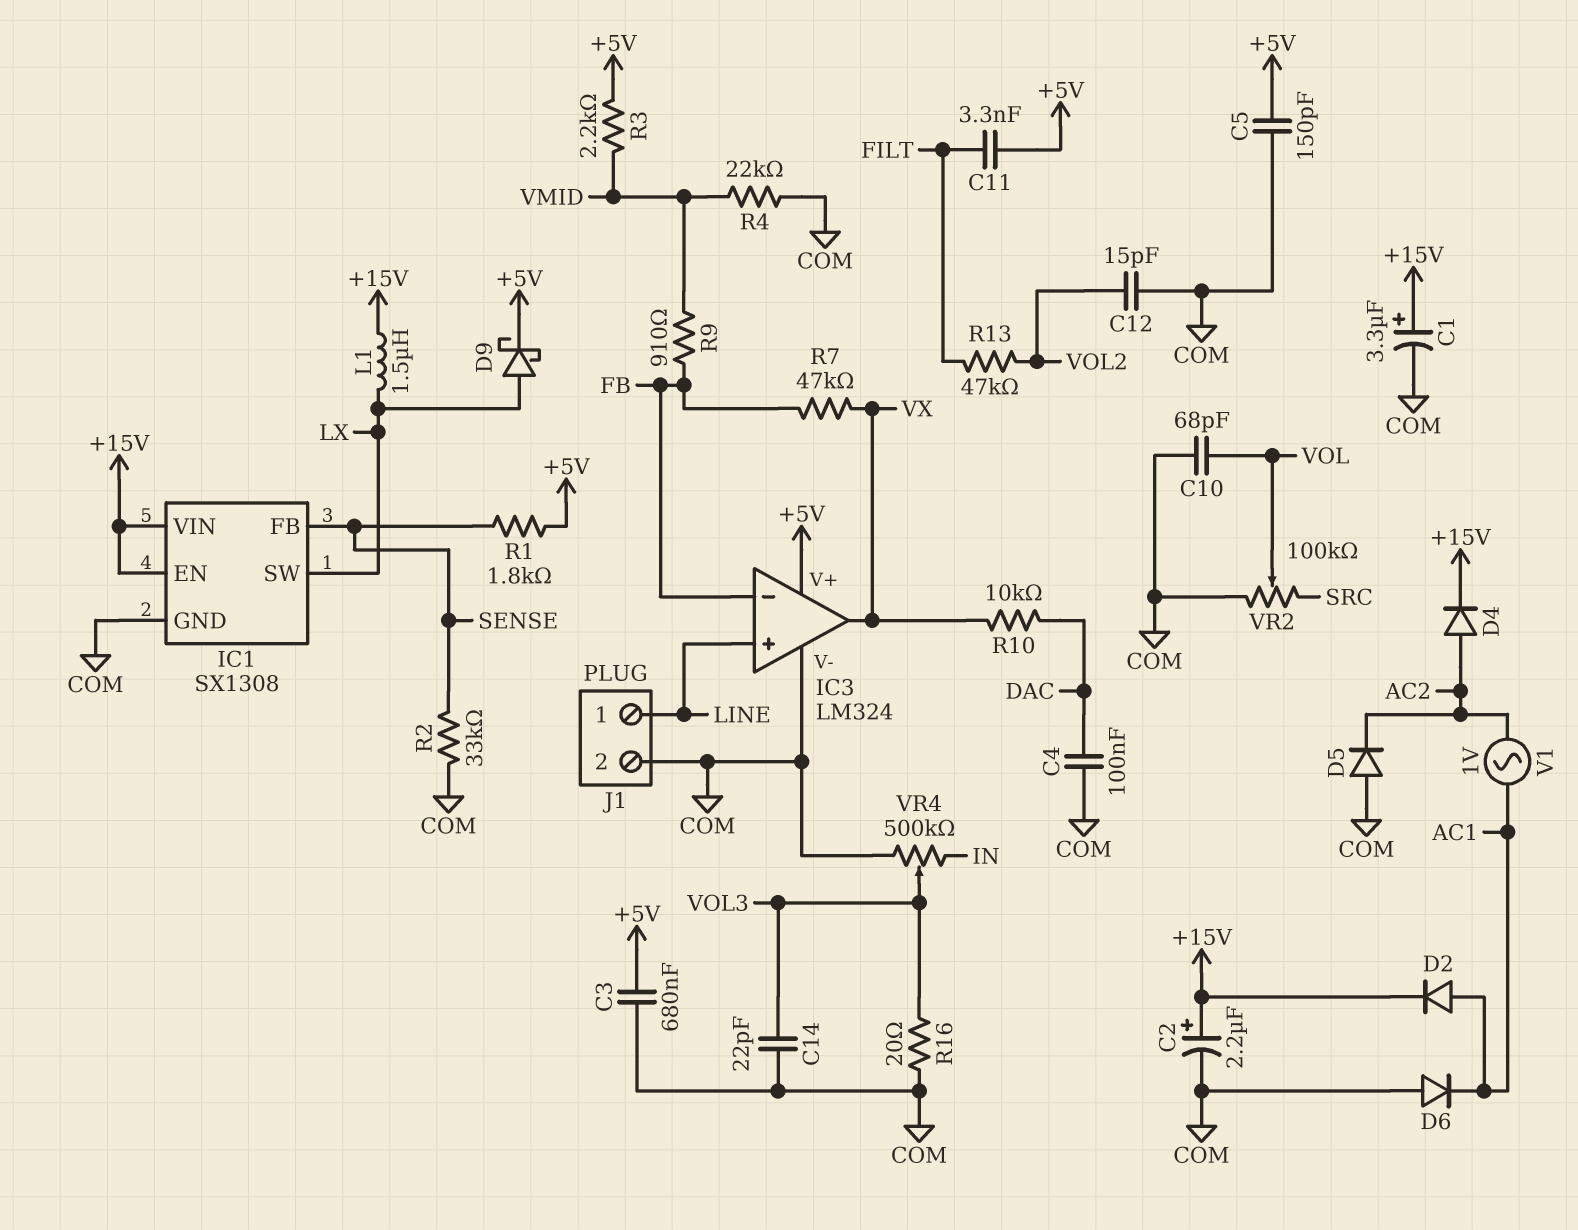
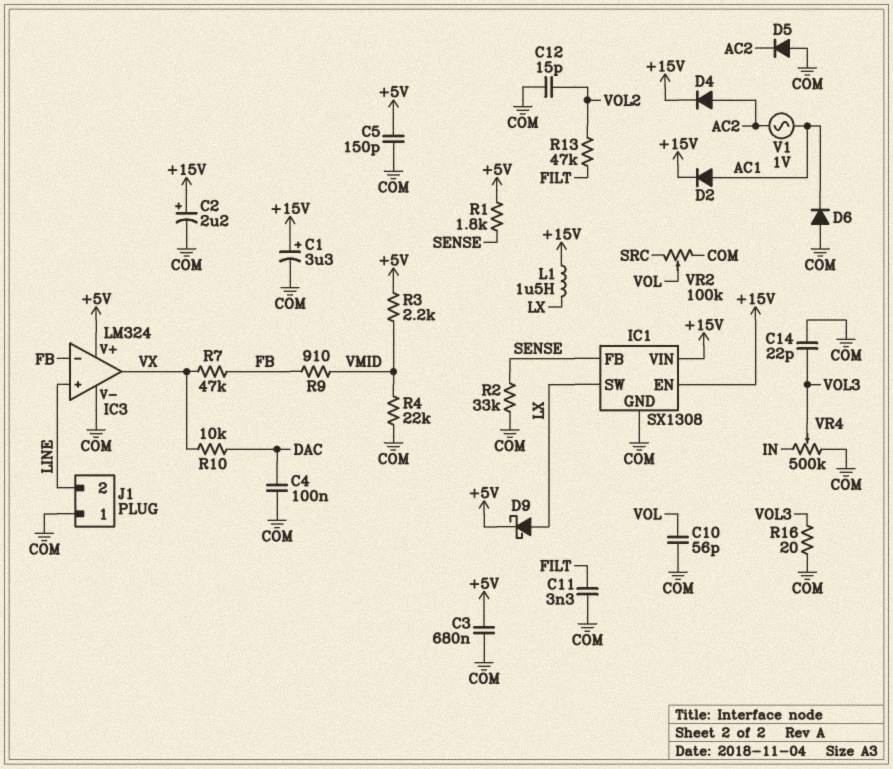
C10: 68pF (COM, VOL) -> 56pF (COM, VOL)
C11: 3.3nF (+5V, FILT) -> 3.3nF (COM, FILT)
J1 pin 1: LINE -> COM
J1 pin 2: COM -> LINE

